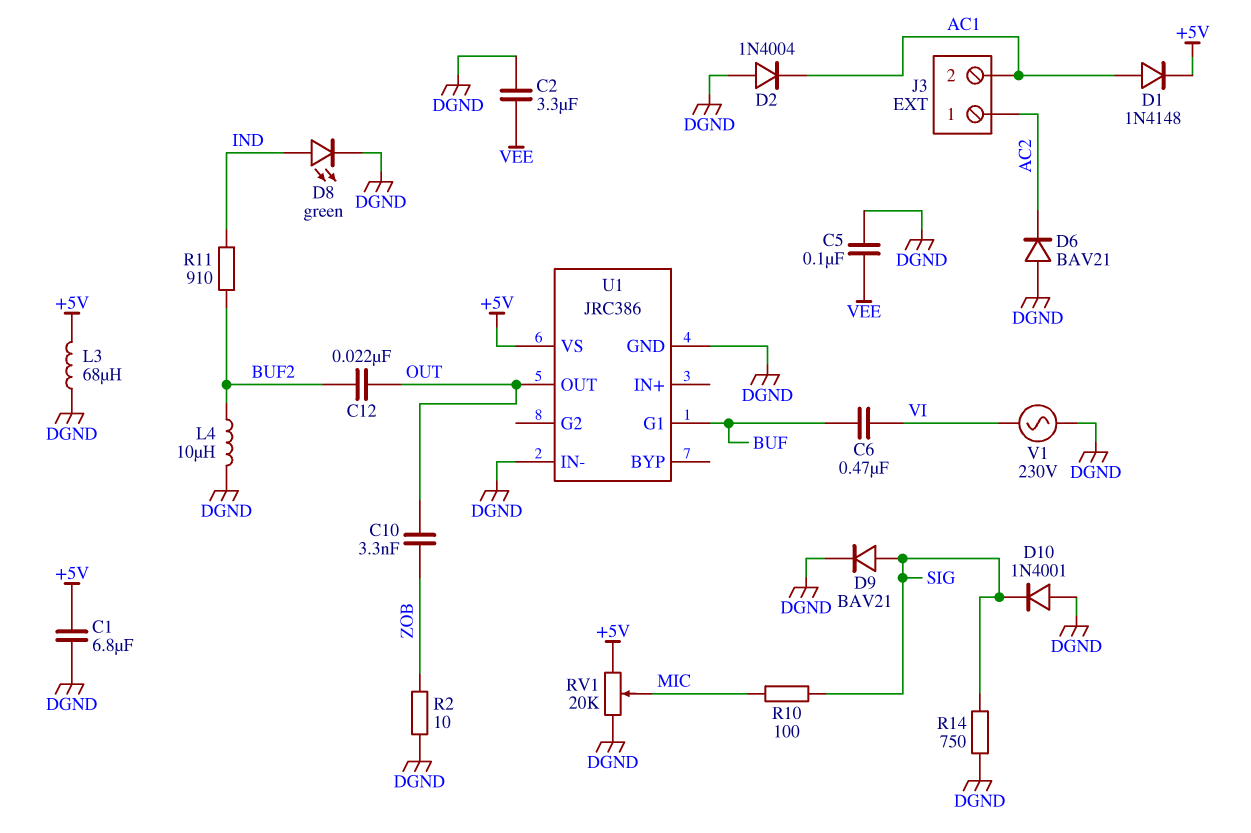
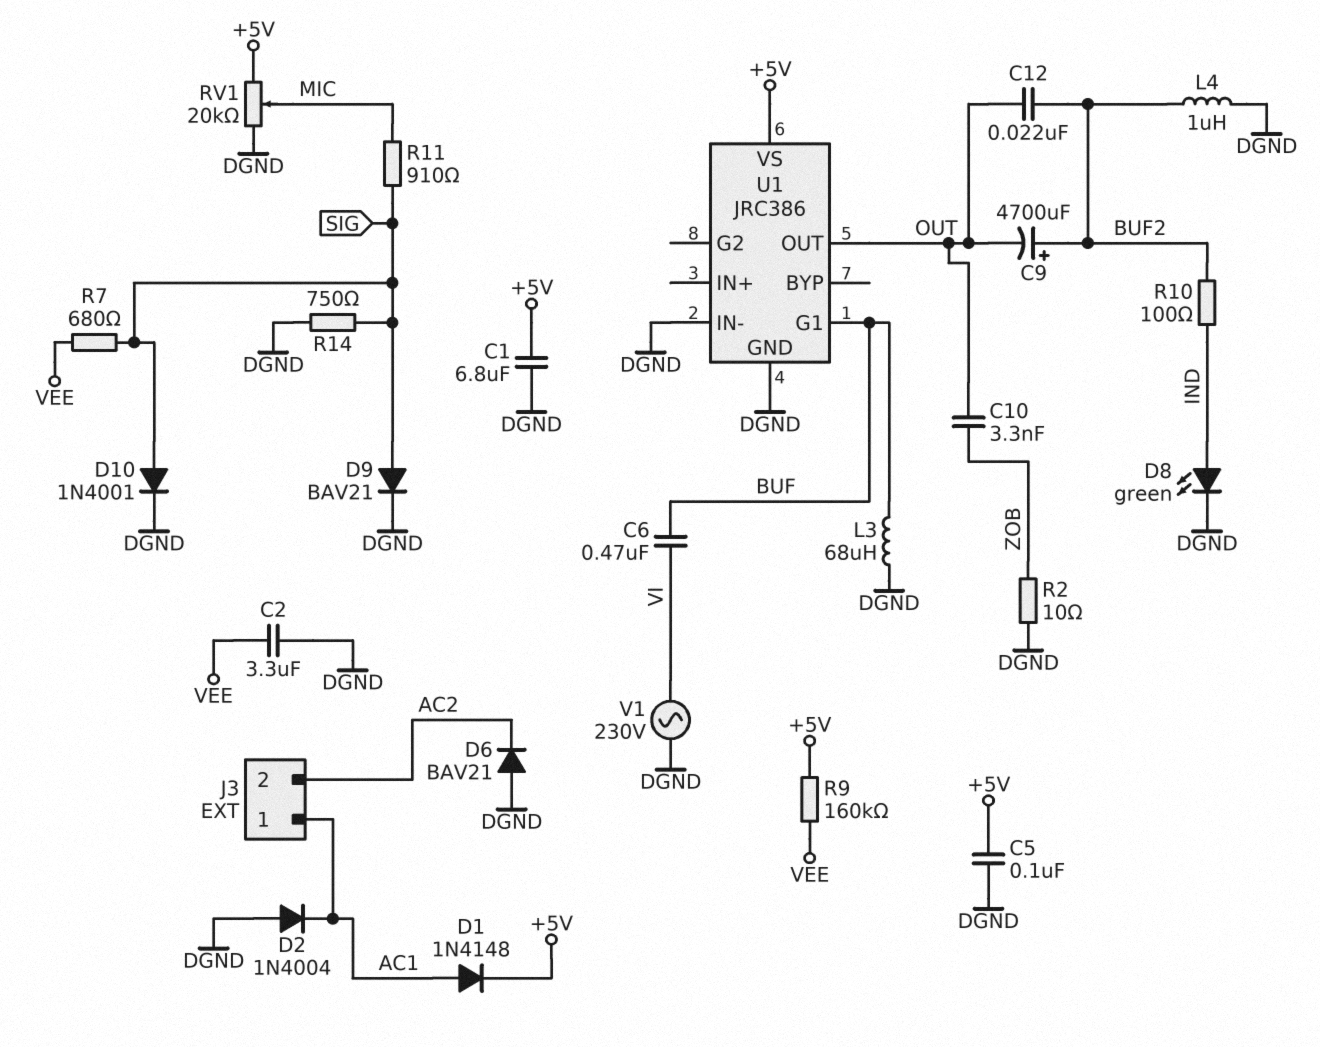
C5: 100nF (DGND, VEE) -> 100nF (+5V, DGND)
C9: none -> 4700uF (plus BUF2, minus OUT)
D10: diode 1N4001 (A DGND, K SIG) -> diode 1N4001 (A SIG, K DGND)
J3 pin 1: AC2 -> AC1
J3 pin 2: AC1 -> AC2
L3: 68uH (+5V, DGND) -> 68uH (BUF, DGND)
L4: 10uH (BUF2, DGND) -> 1uH (BUF2, DGND)
R7: none -> 680 (SIG, VEE)
R9: none -> 160k (+5V, VEE)
R10: 100 (MIC, SIG) -> 100 (BUF2, IND)
R11: 910 (BUF2, IND) -> 910 (MIC, SIG)

